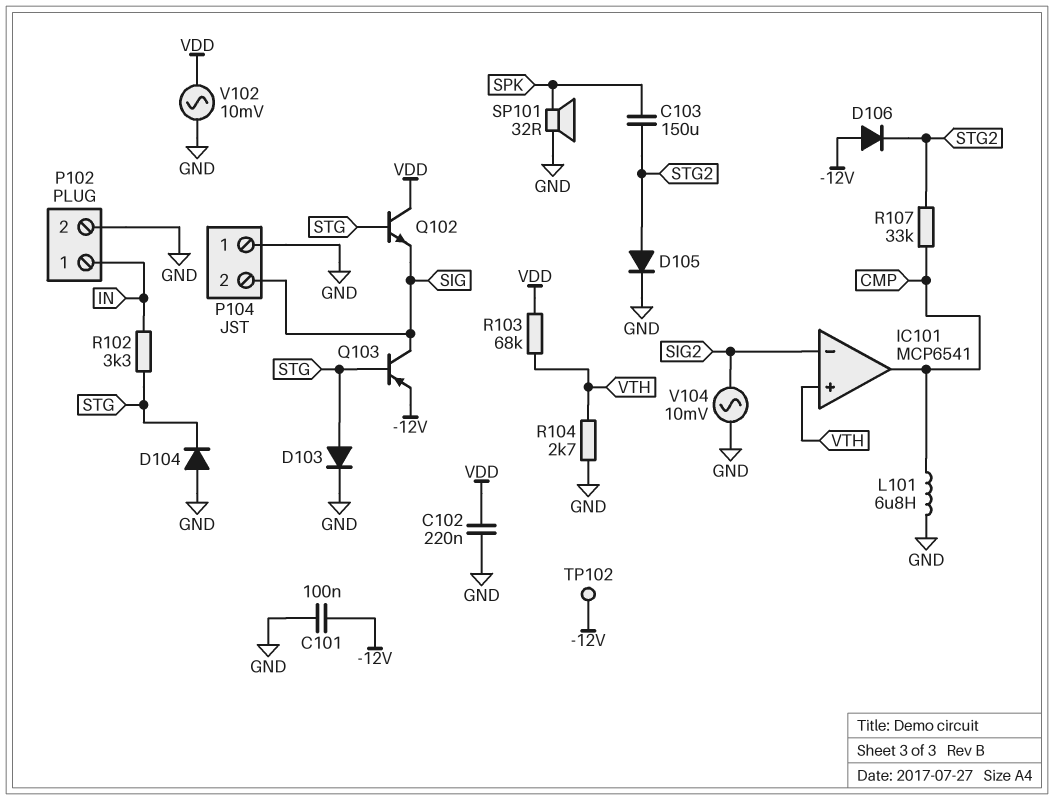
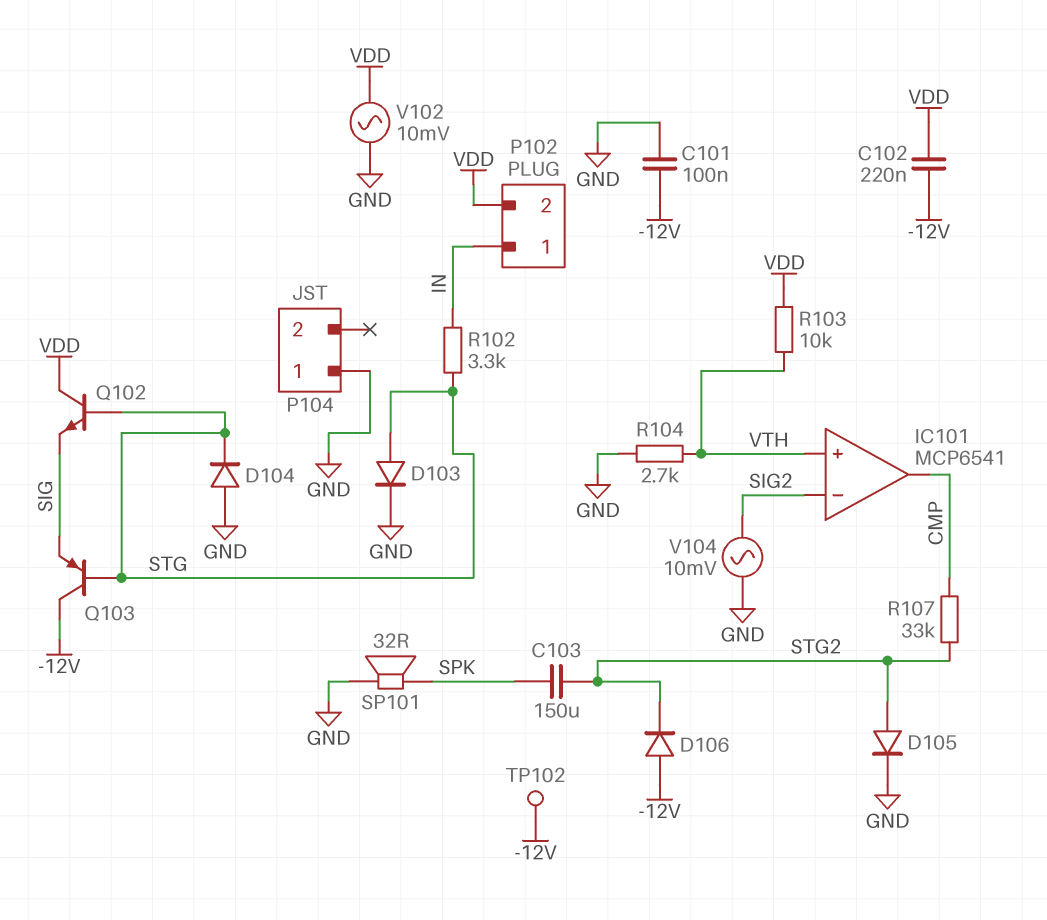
C102: 220nF (GND, VDD) -> 220nF (-12V, VDD)
L101: 6.8uH (CMP, GND) -> none
P102 pin 2: GND -> VDD
P104 pin 2: SIG -> none
Q103: PNP (B STG, C SIG, E -12V) -> PNP (B STG, C -12V, E SIG)
R103: 68k (VDD, VTH) -> 10k (VDD, VTH)

